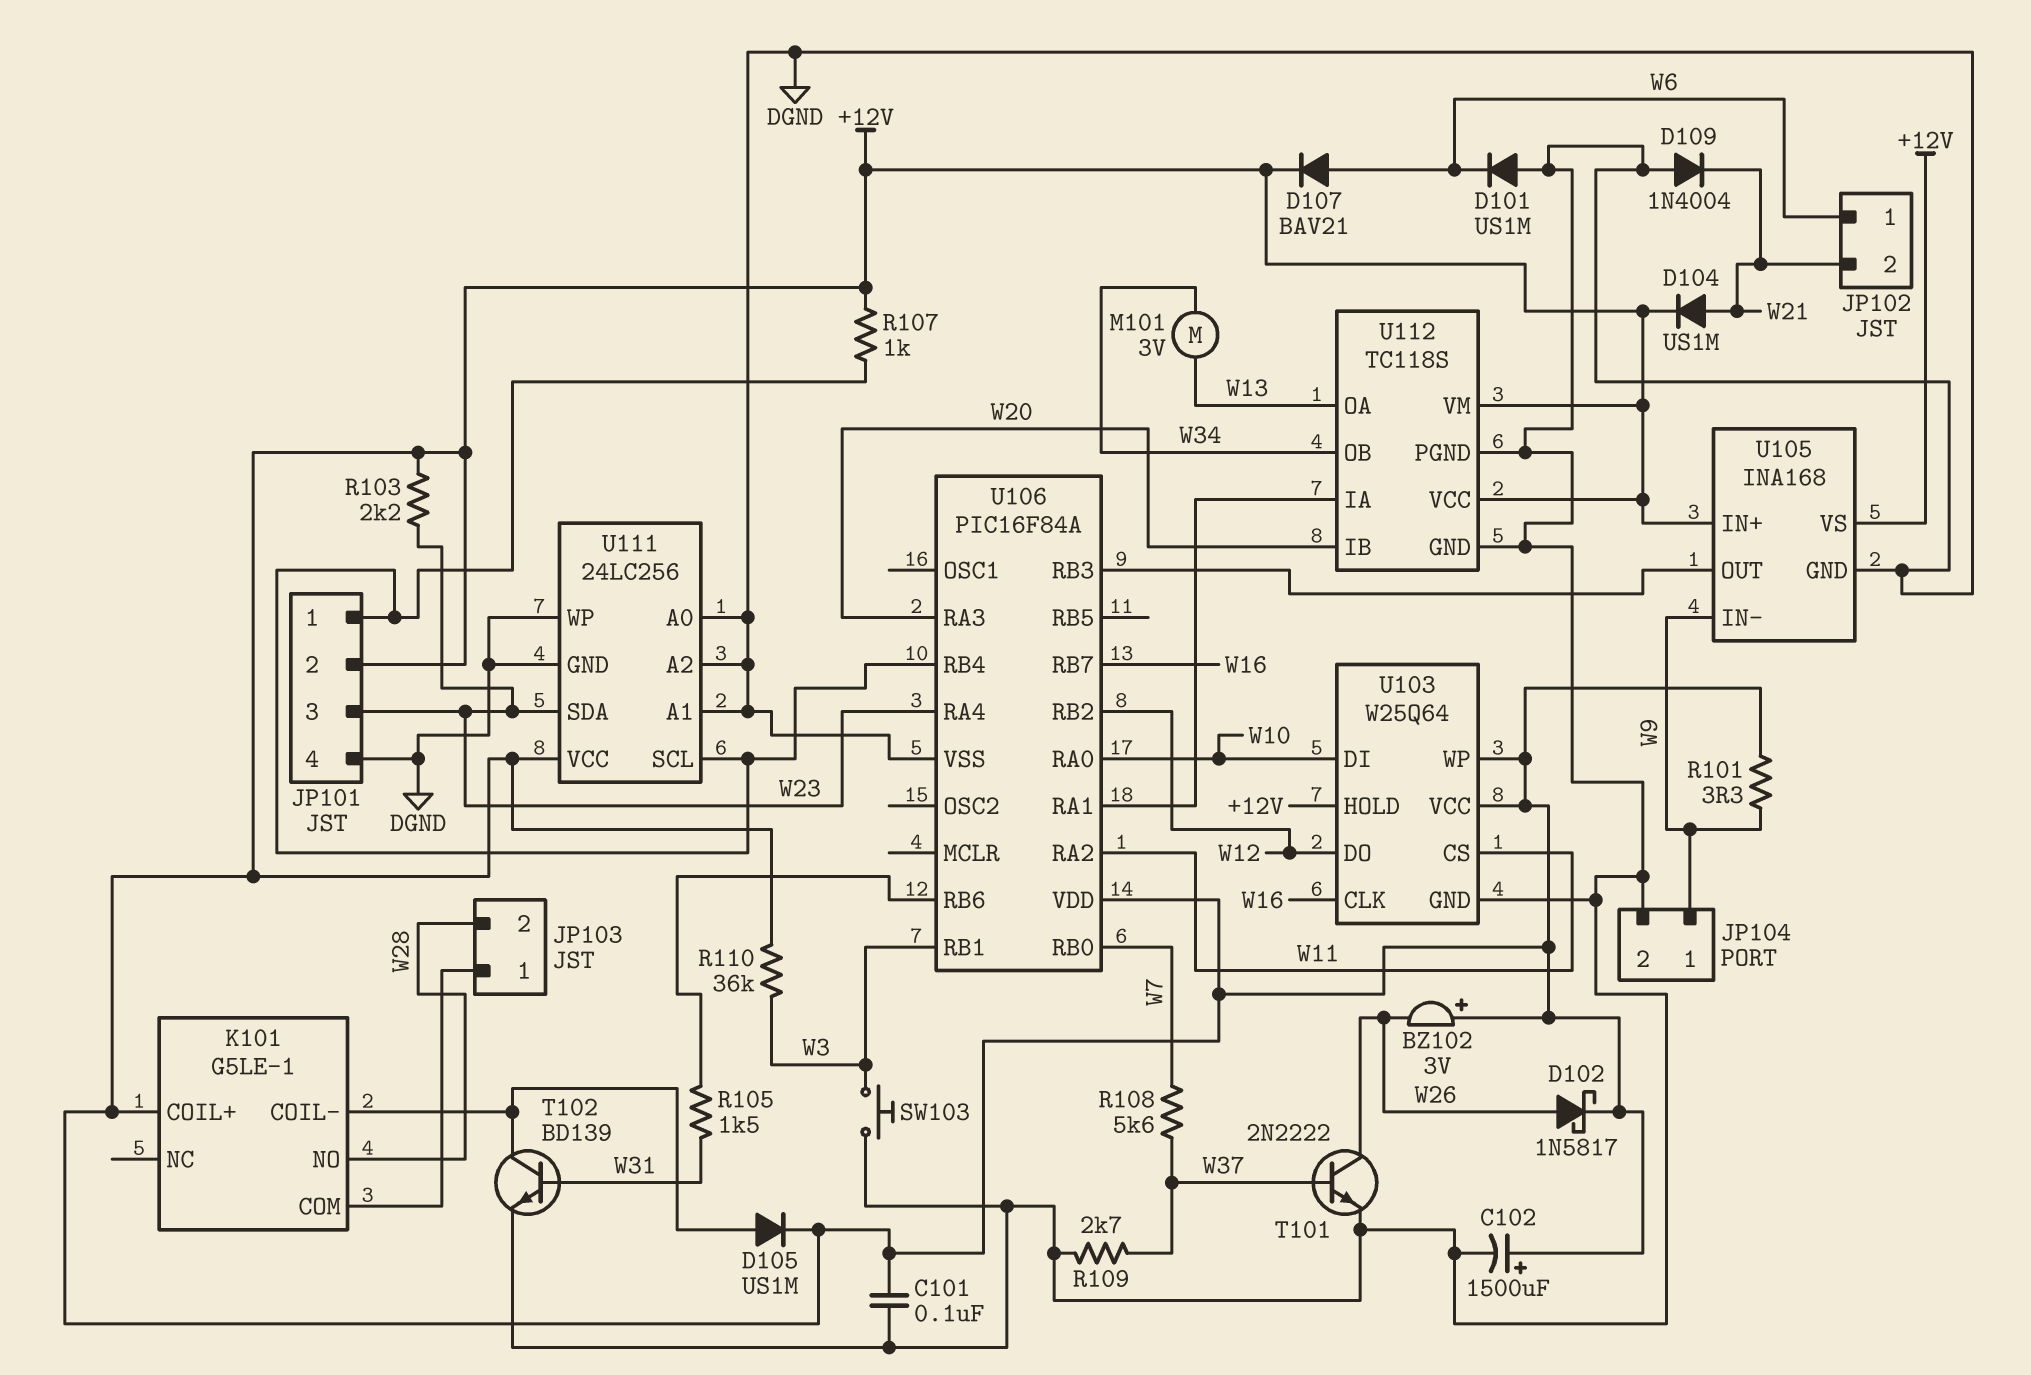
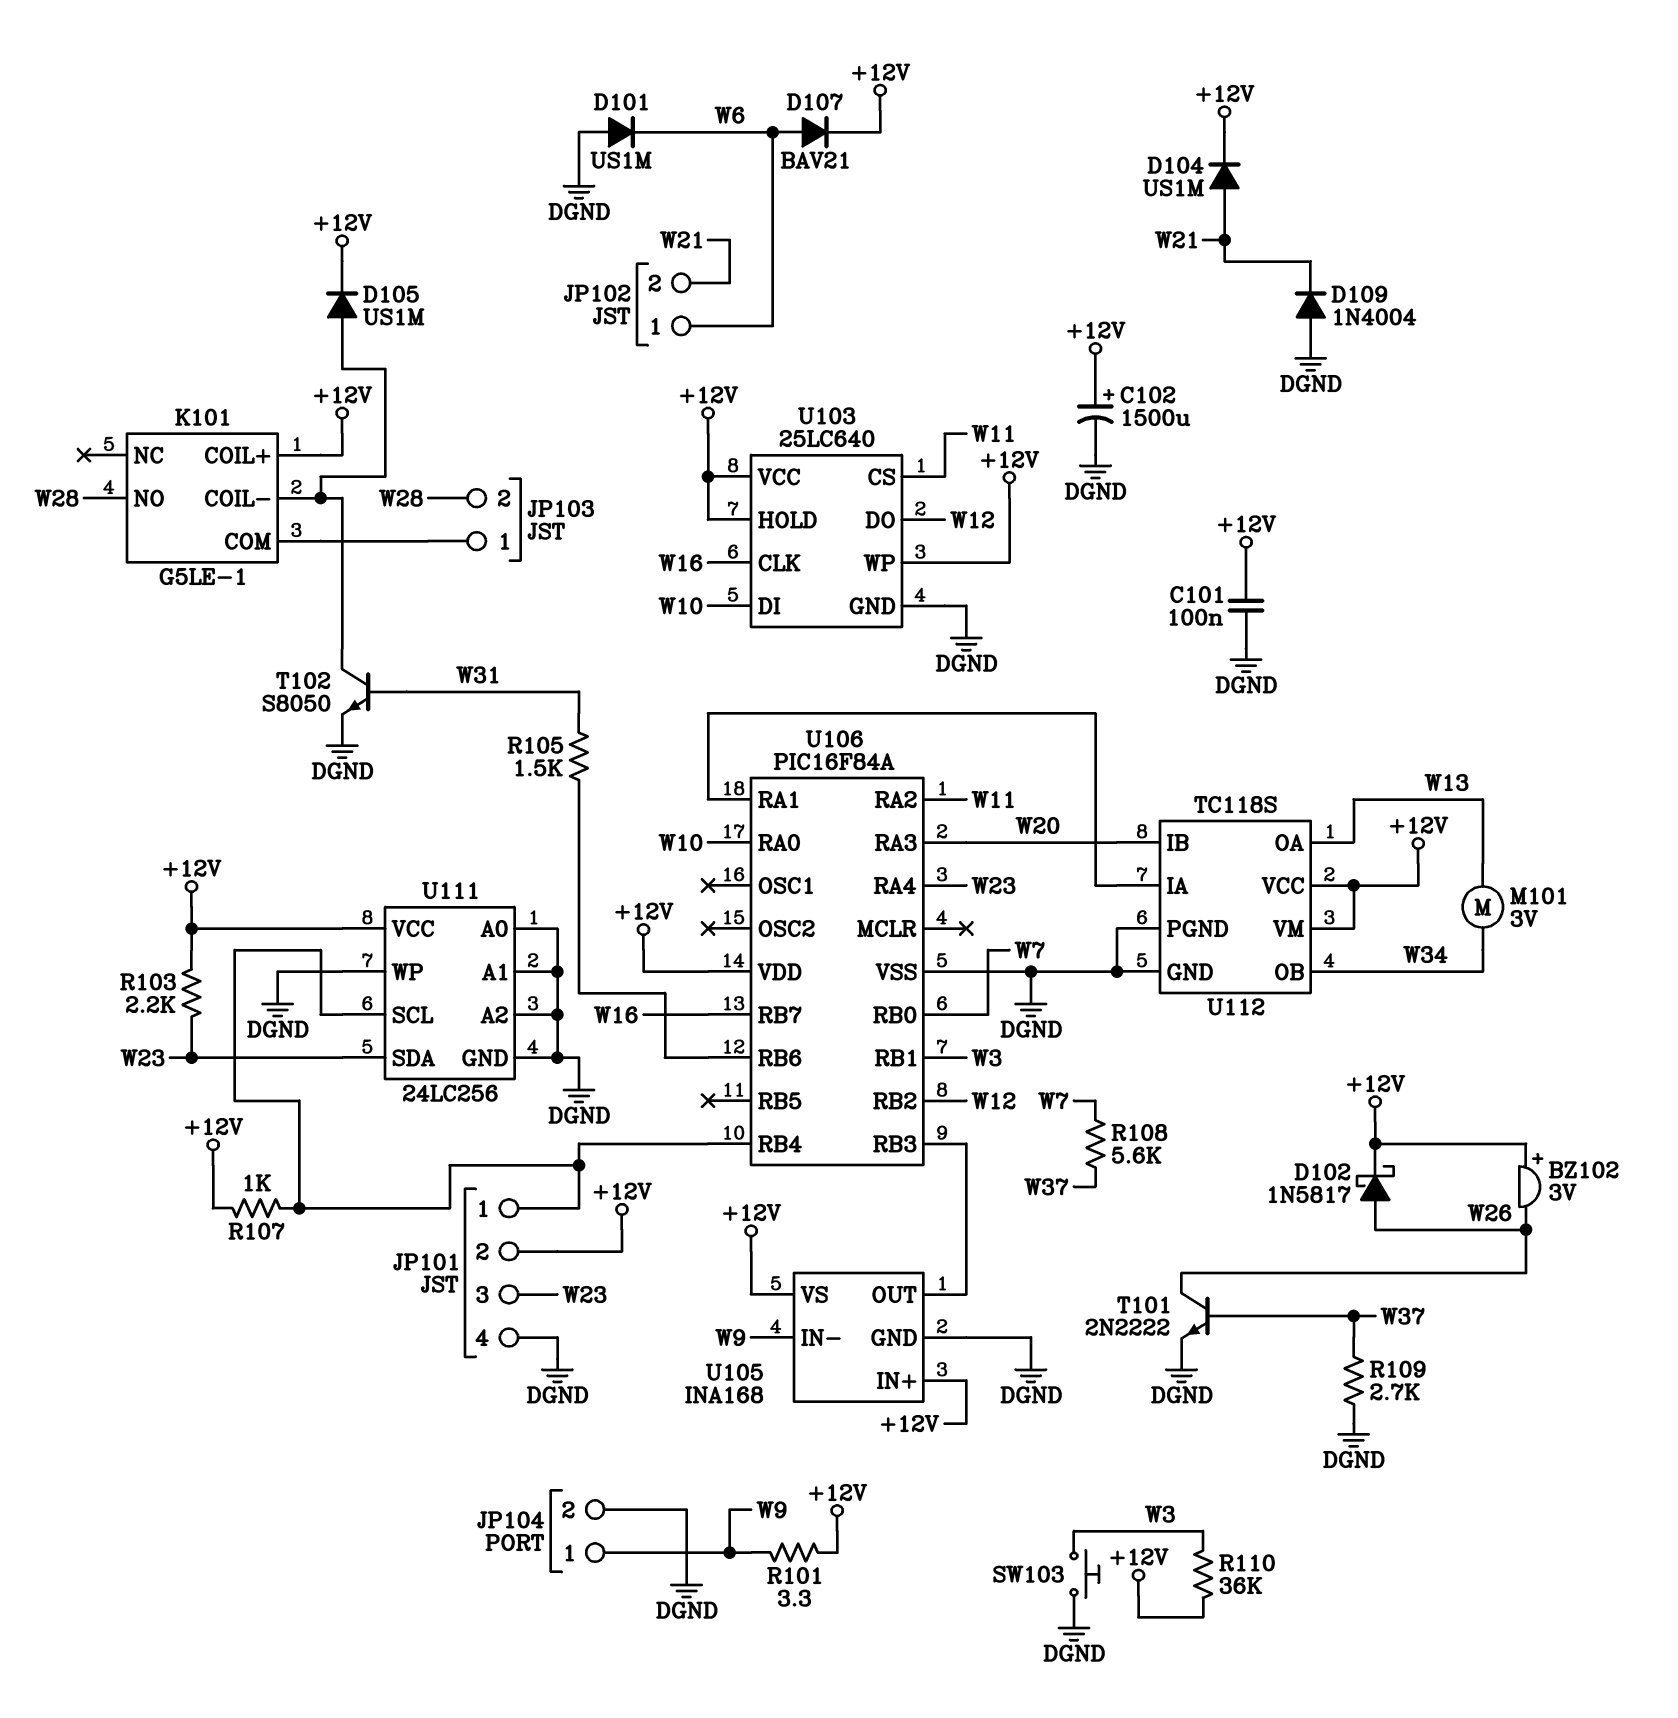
T102: NPN BD139 (B W31, C K101/COIL-, E DGND) -> NPN S8050 (B W31, C K101/COIL-, E DGND)
U103: W25Q64 -> 25LC640

